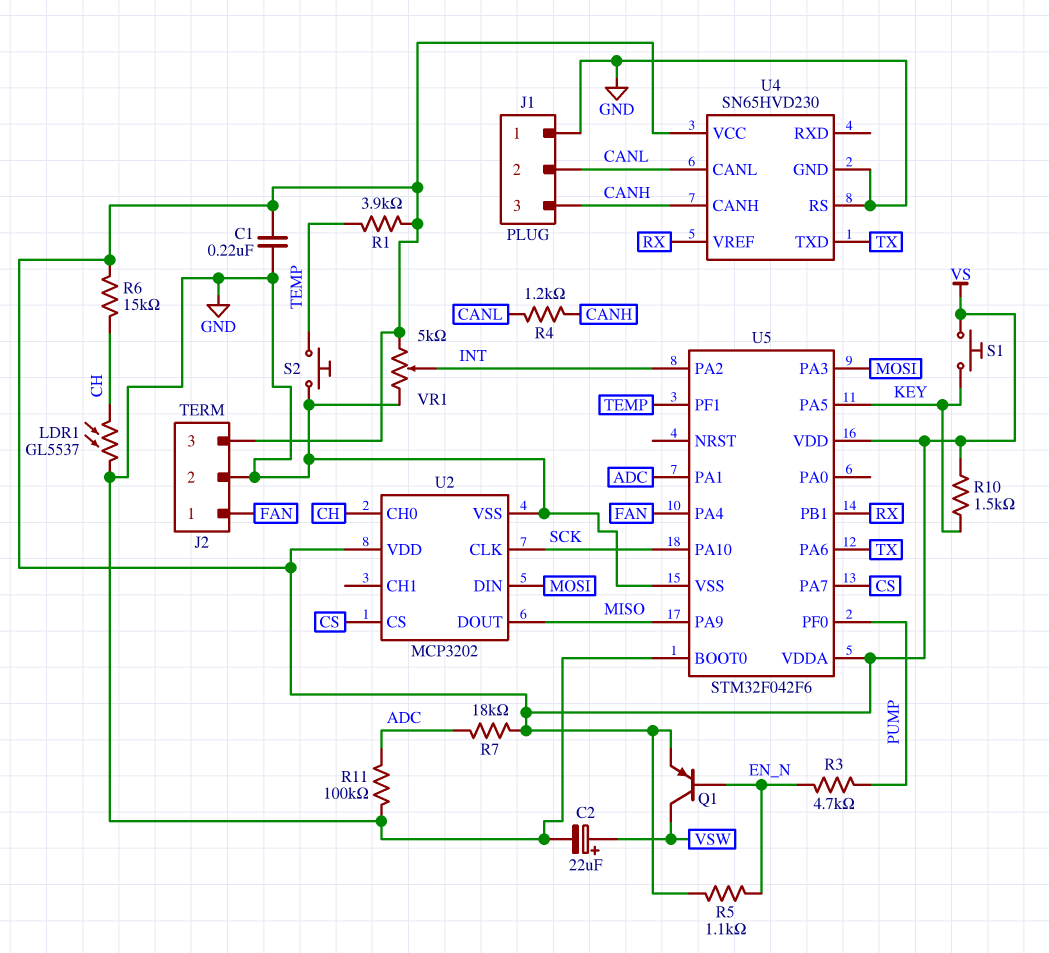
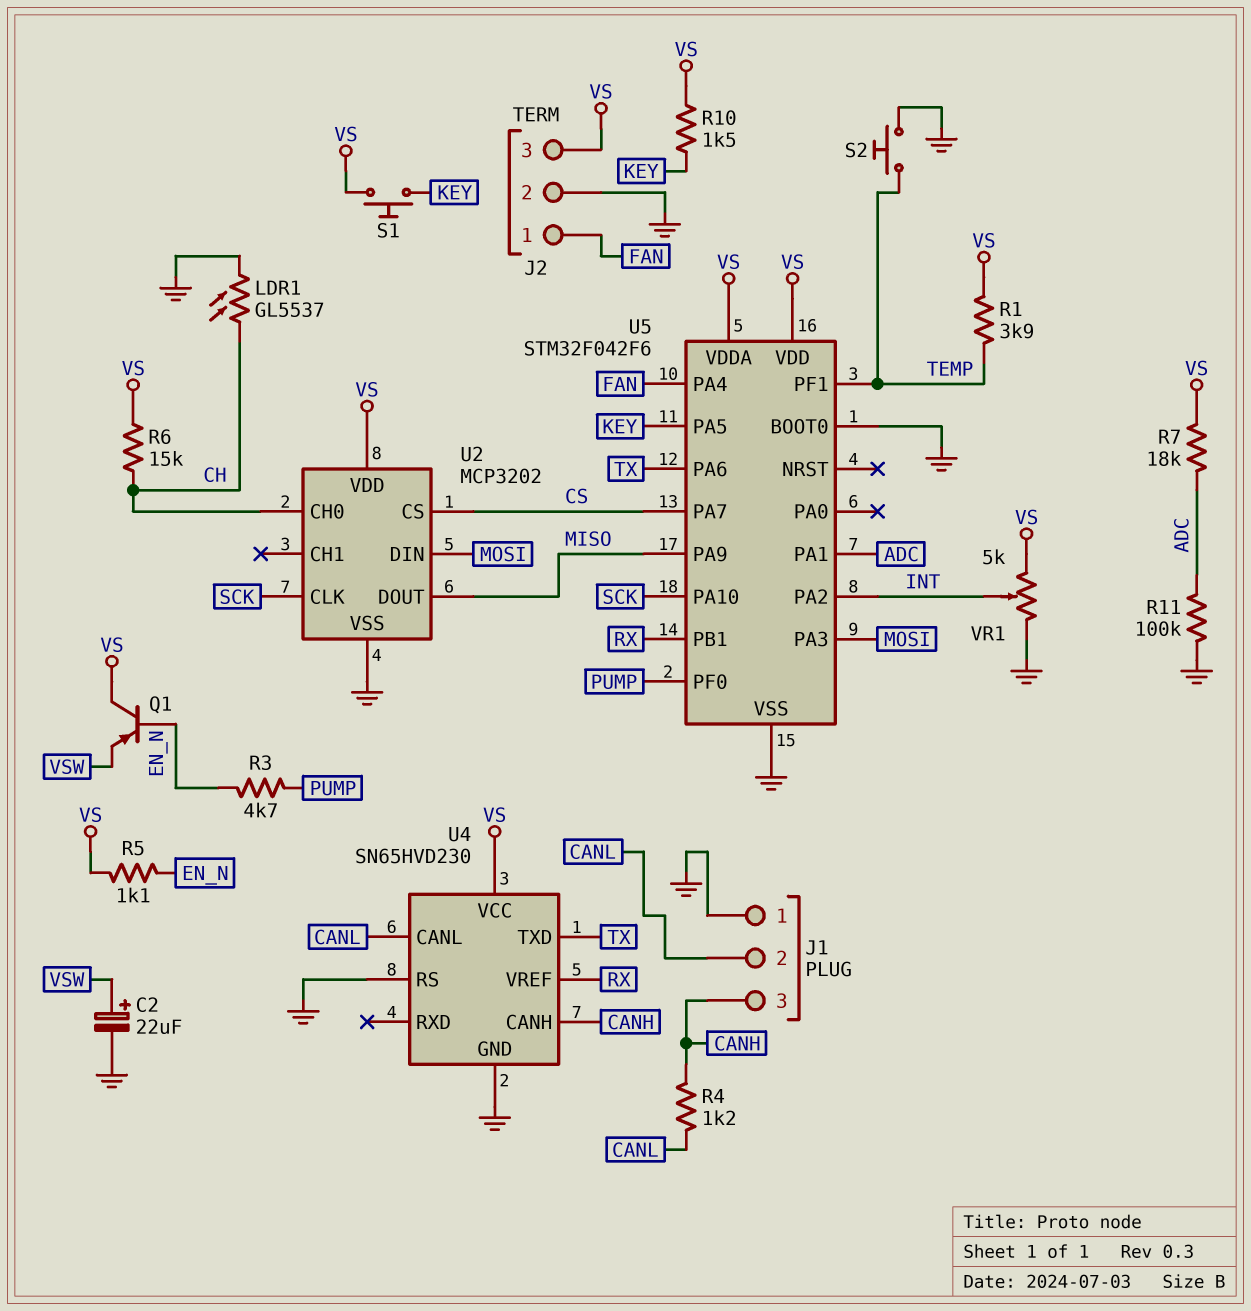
C1: 220nF (GND, VS) -> none
Q1: PNP (B EN_N, C VSW, E VS) -> PNP (B EN_N, C VS, E VSW)

